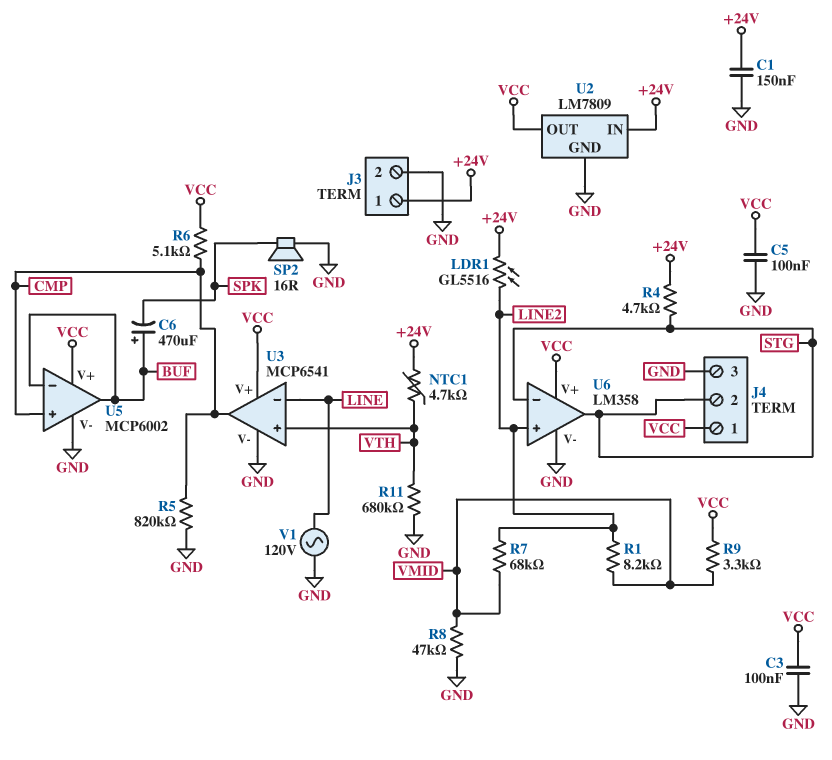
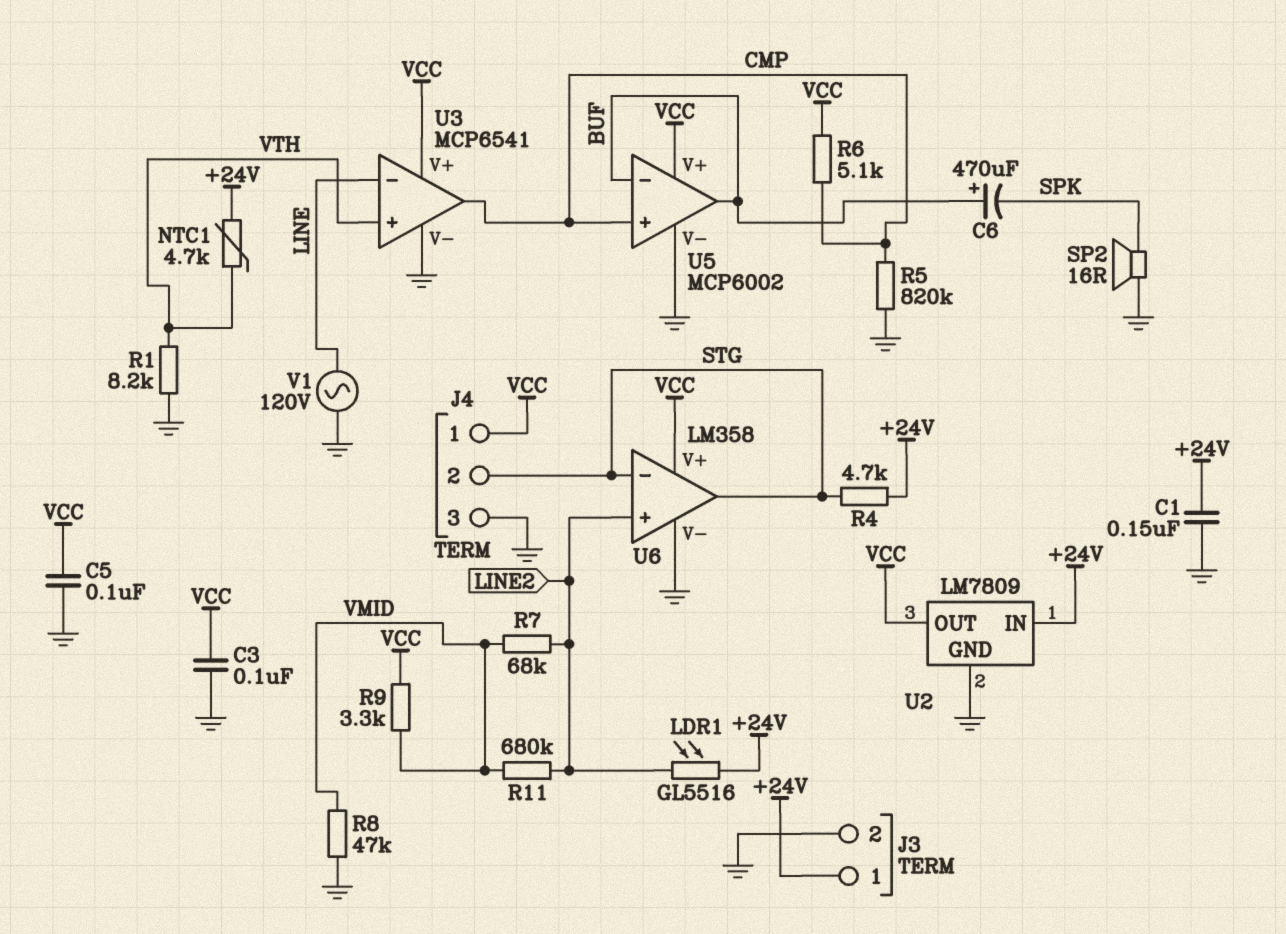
R1: 8.2k (LINE2, VMID) -> 8.2k (GND, VTH)
R11: 680k (GND, VTH) -> 680k (LINE2, VMID)

